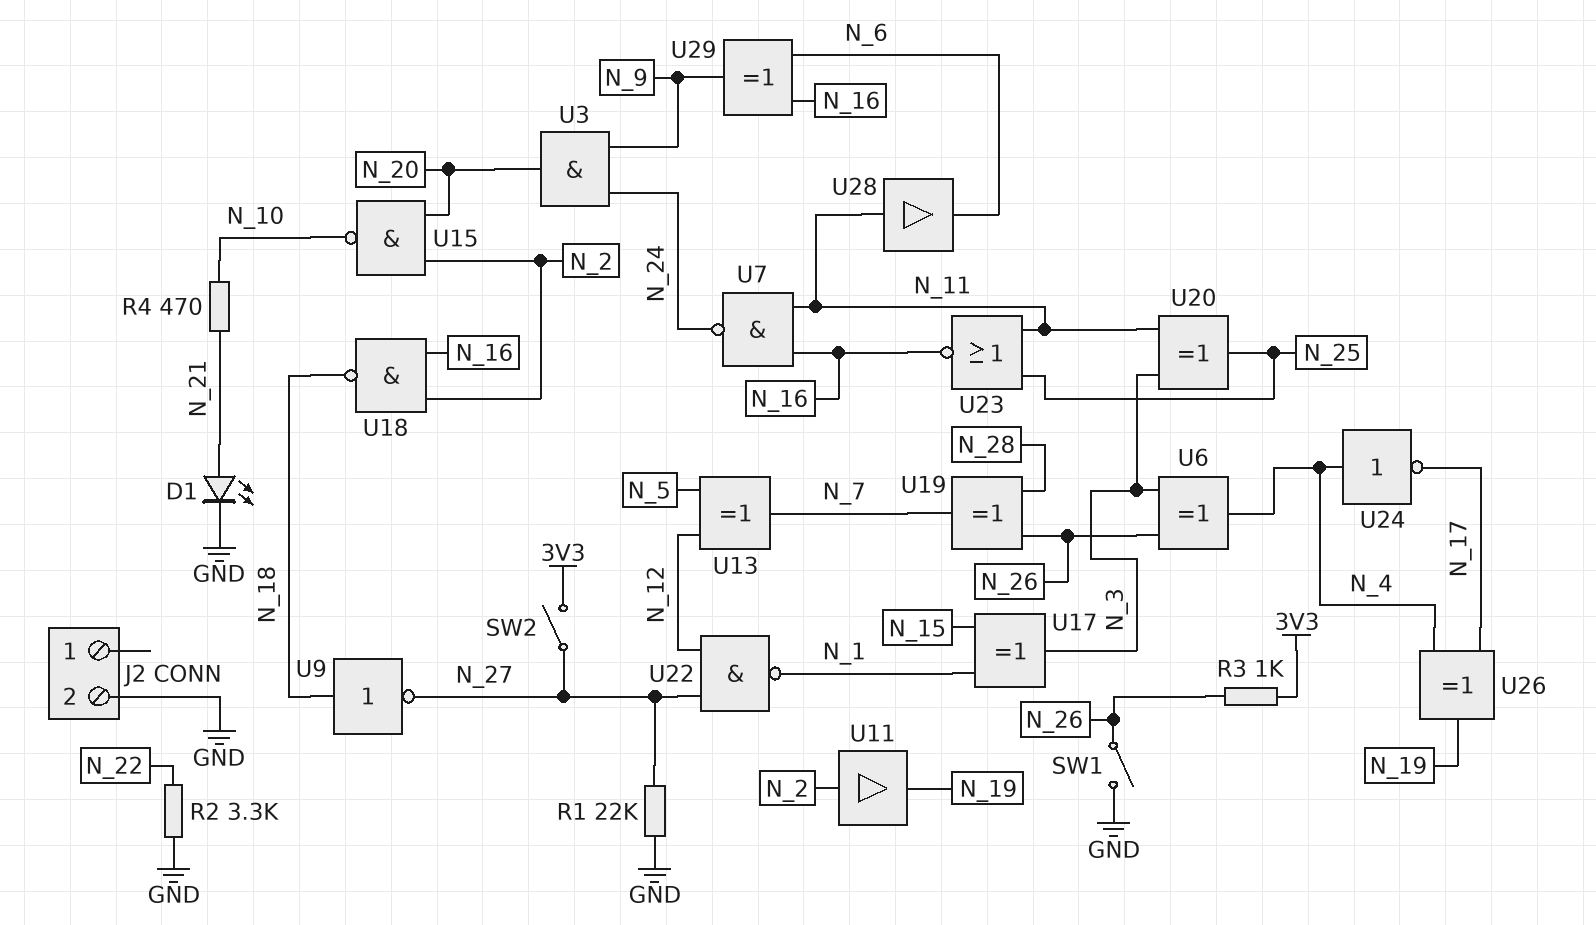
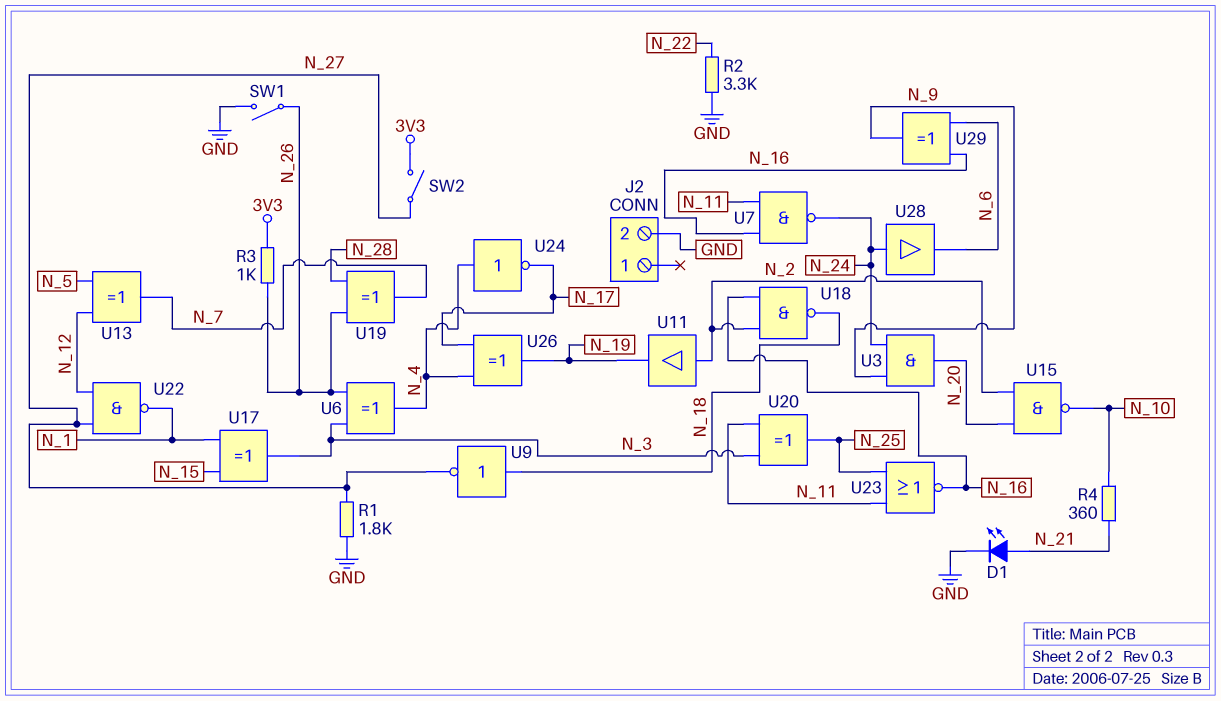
R1: 22k (GND, N_27) -> 1.8k (GND, N_27)
R4: 470 (N_10, N_21) -> 360 (N_10, N_21)
U28: buffer (in N_11, out N_6) -> buffer (in N_24, out N_6)

